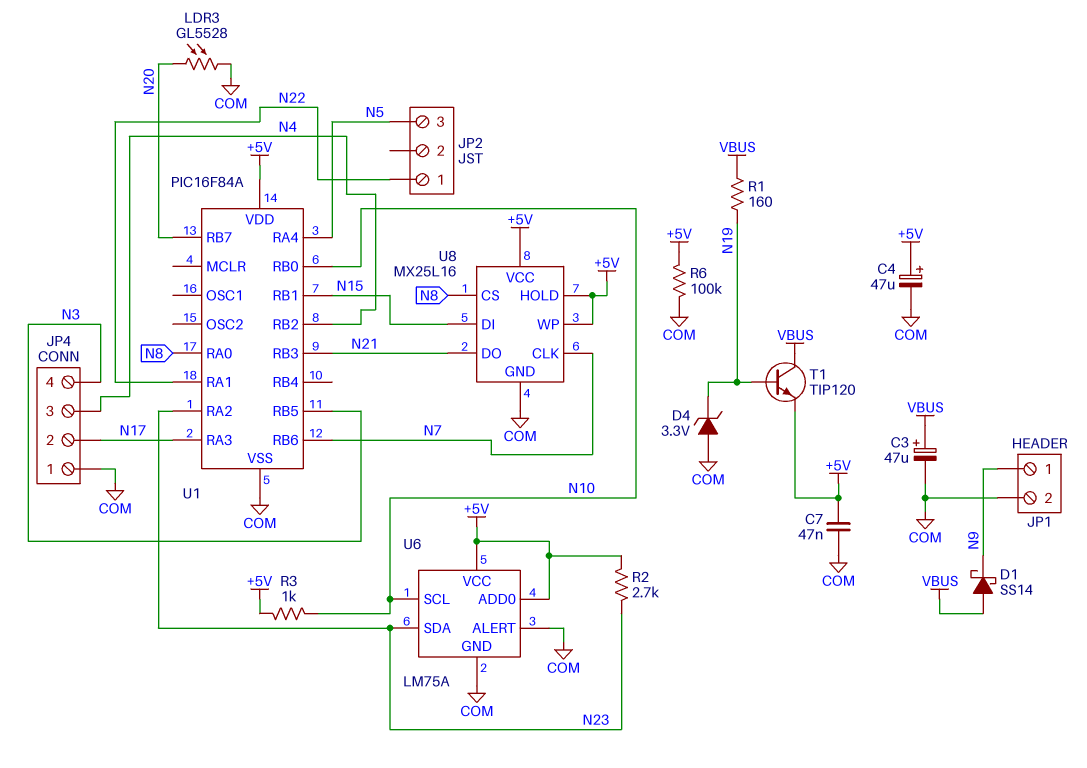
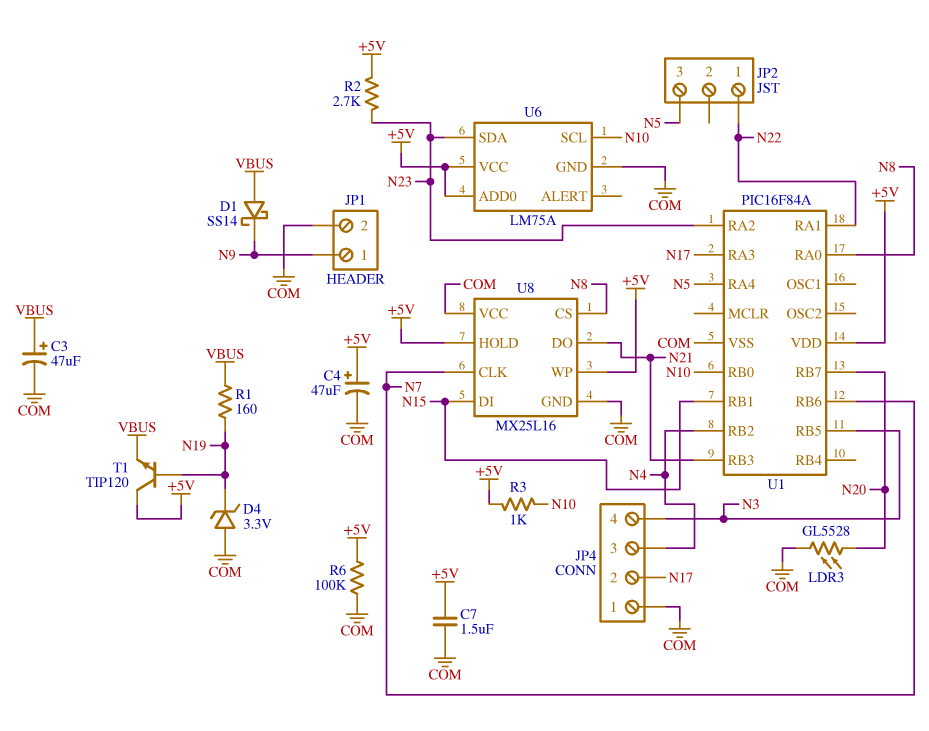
C7: 47nF (+5V, COM) -> 1.5uF (+5V, COM)
T1: NPN TIP120 (B N19, C VBUS, E +5V) -> NPN TIP120 (B N19, C +5V, E VBUS)
U6 pin ALERT: COM -> none
U8 pin VCC: +5V -> COM

